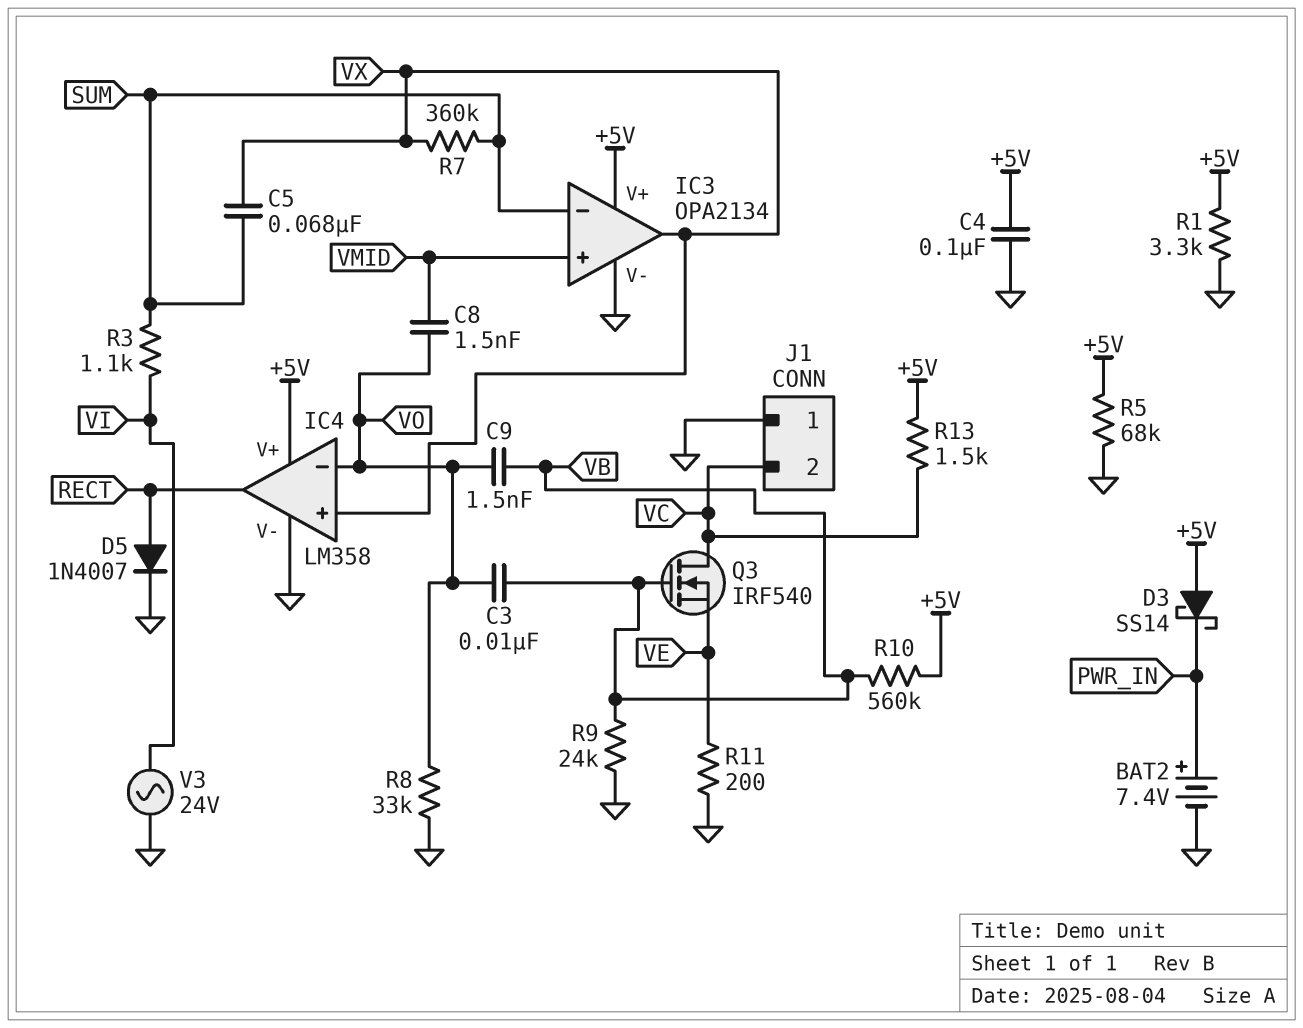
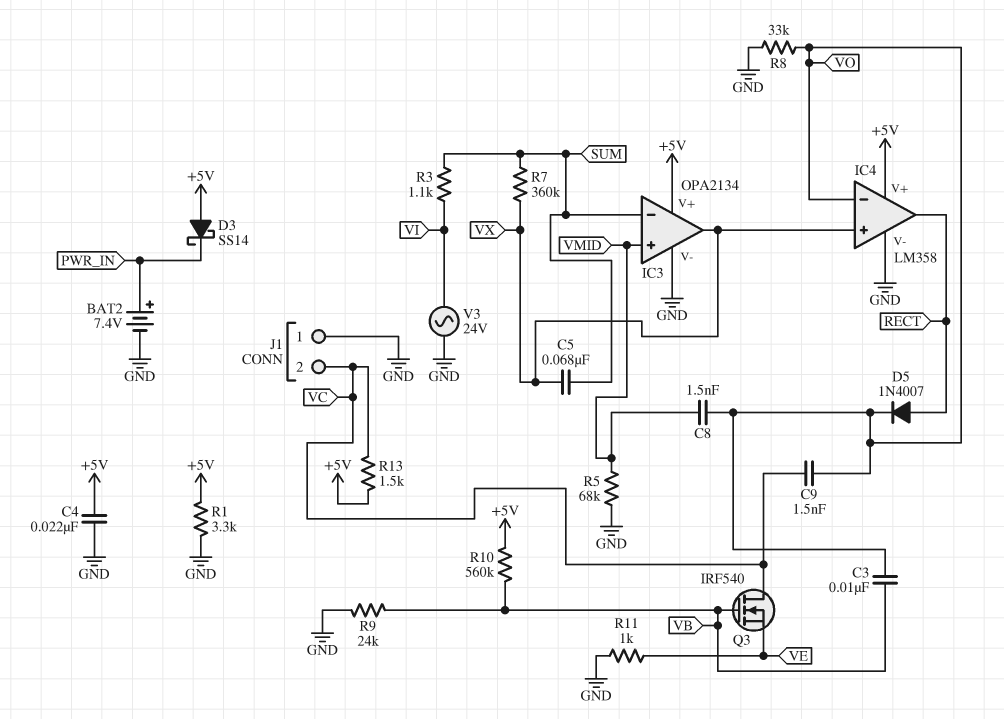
C4: 100nF (+5V, GND) -> 22nF (+5V, GND)
C9: 1.5nF (VB, VO) -> 1.5nF (VC, VO)
D5: diode 1N4007 (A RECT, K GND) -> diode 1N4007 (A RECT, K VO)
R5: 68k (+5V, GND) -> 68k (GND, VMID)
R11: 200 (GND, VE) -> 1k (GND, VE)

